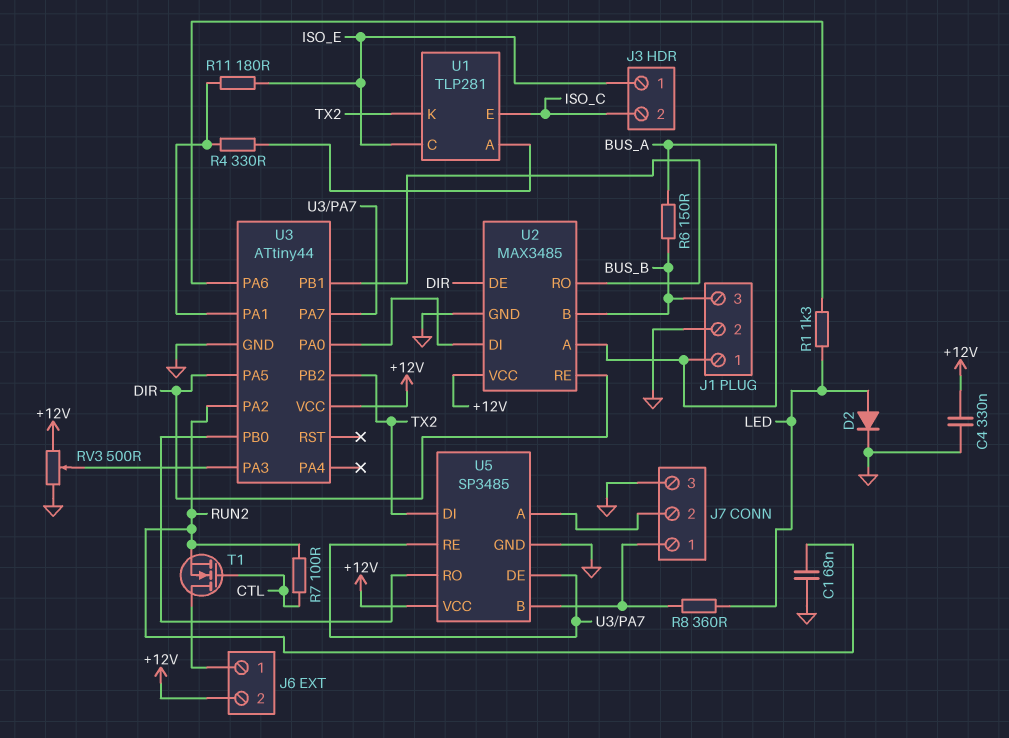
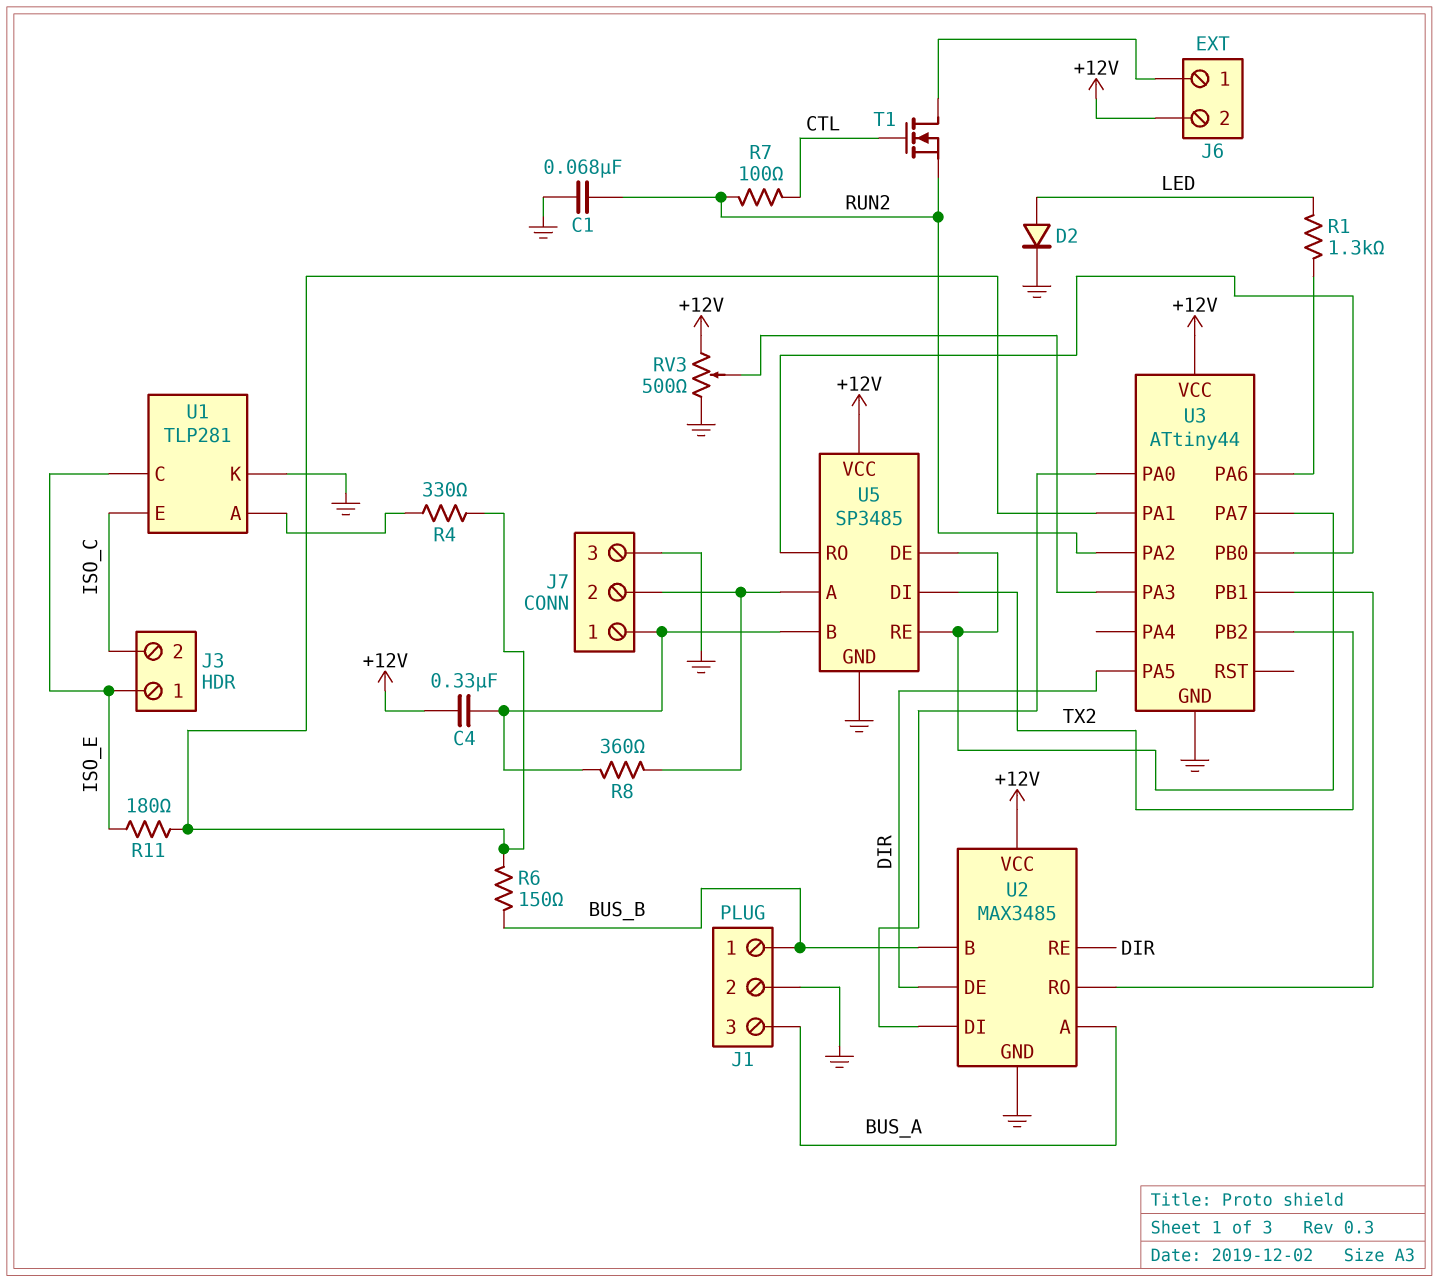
C4: 330nF (+12V, GND) -> 330nF (+12V, J7/1)
J1 pin 1: BUS_A -> BUS_B
J1 pin 3: BUS_B -> BUS_A
R6: 150 (BUS_A, BUS_B) -> 150 (BUS_B, U3/PA1)
R8: 360 (J7/1, LED) -> 360 (J7/1, J7/2)
U1 pin K: TX2 -> GND

